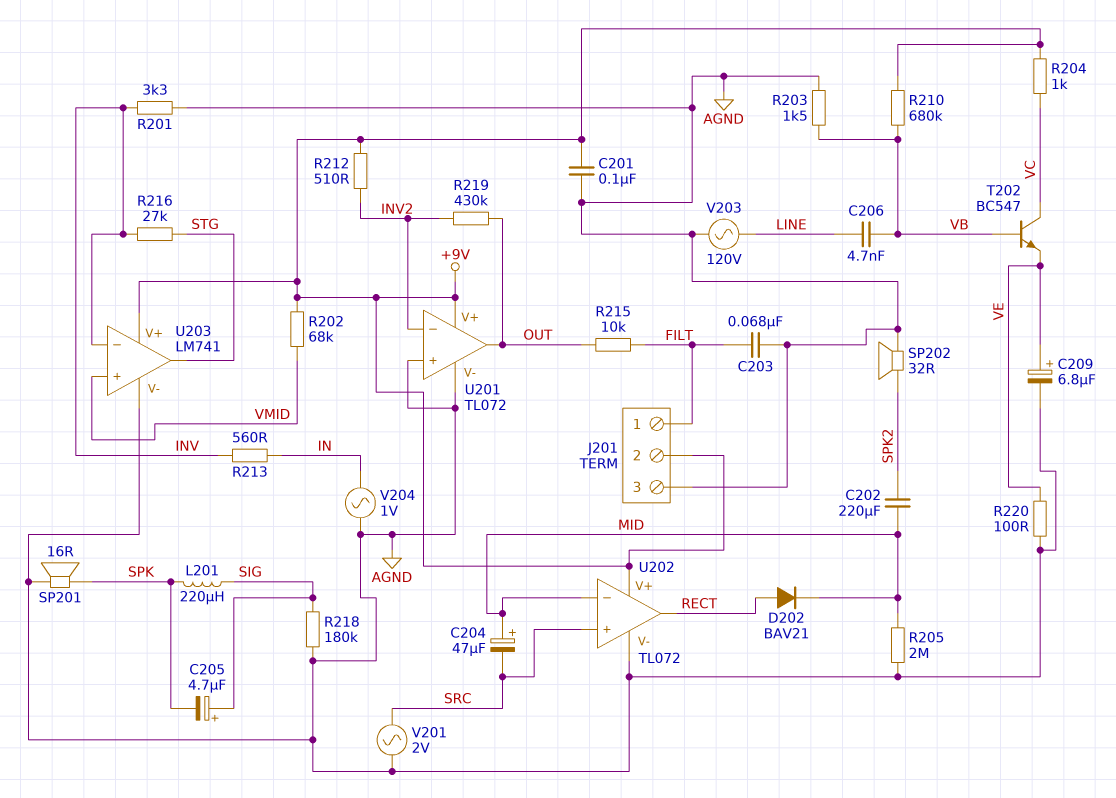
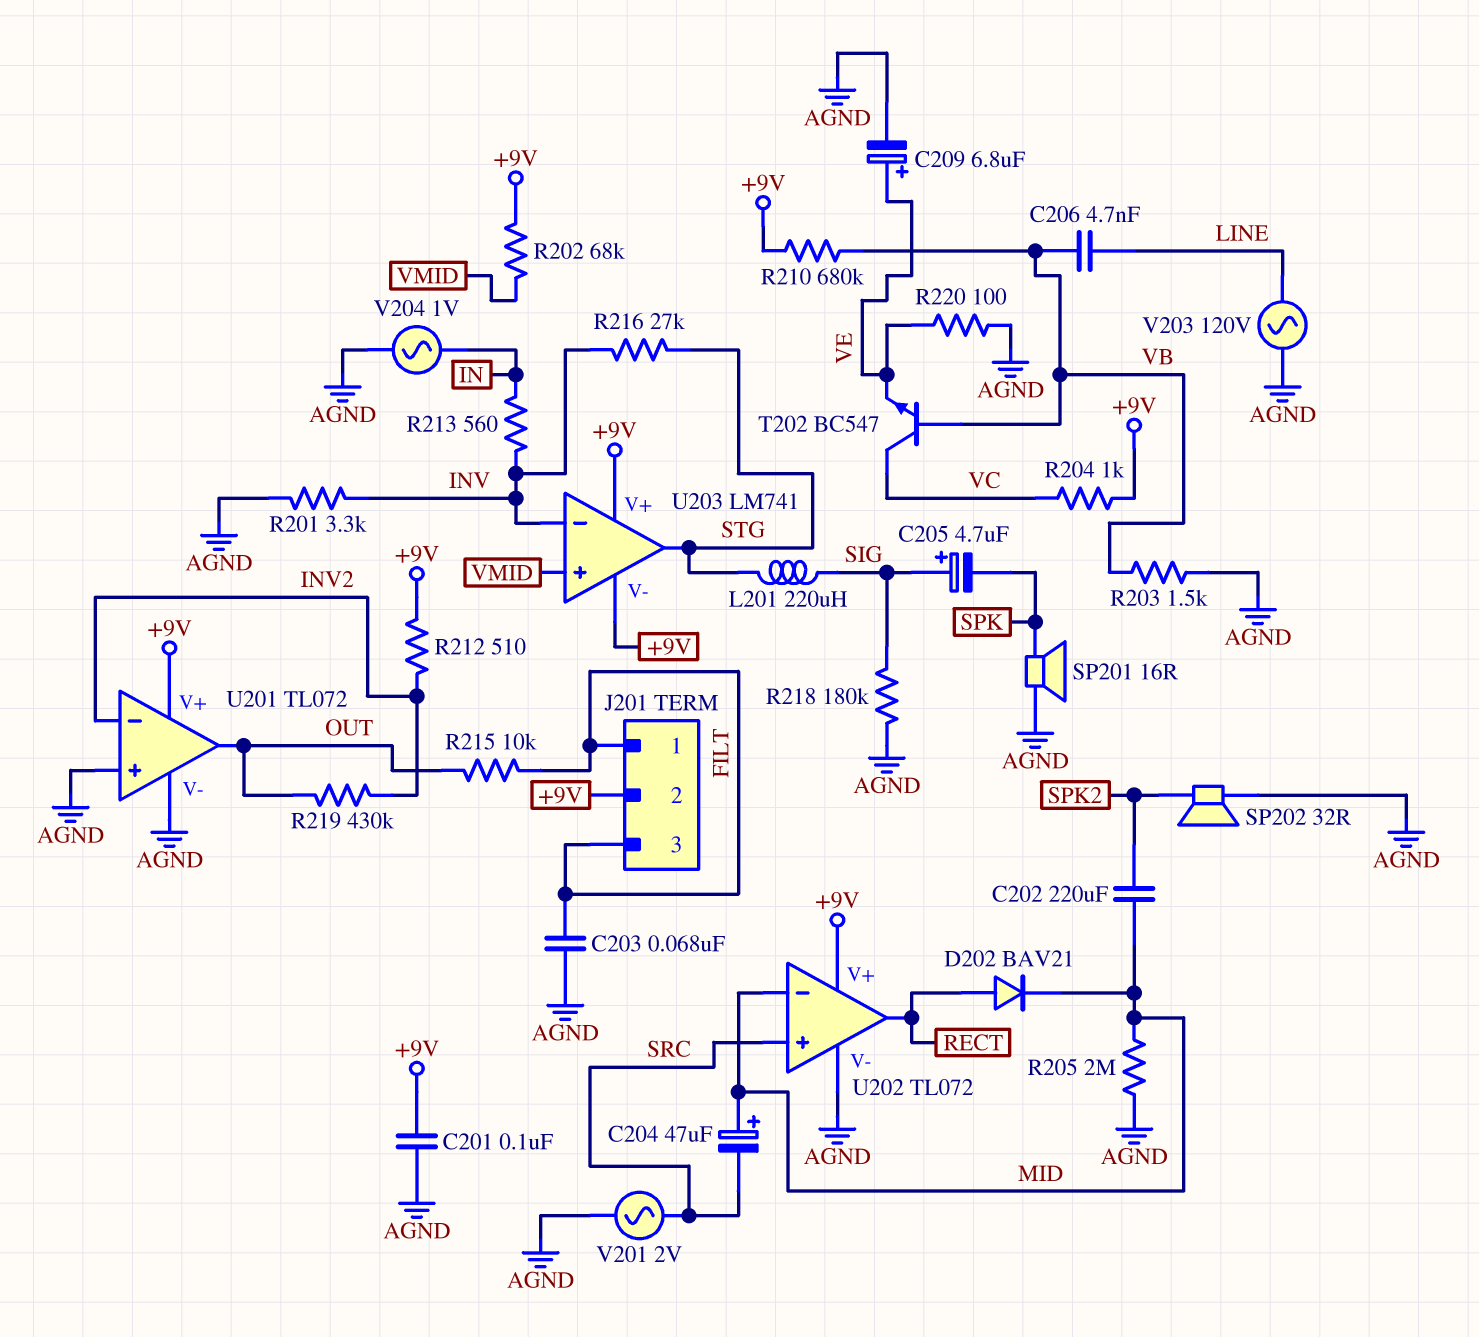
J201 pin 3: AGND -> FILT
L201: 220uH (SIG, SPK) -> 220uH (SIG, STG)
U203 pin V-: AGND -> +9V

